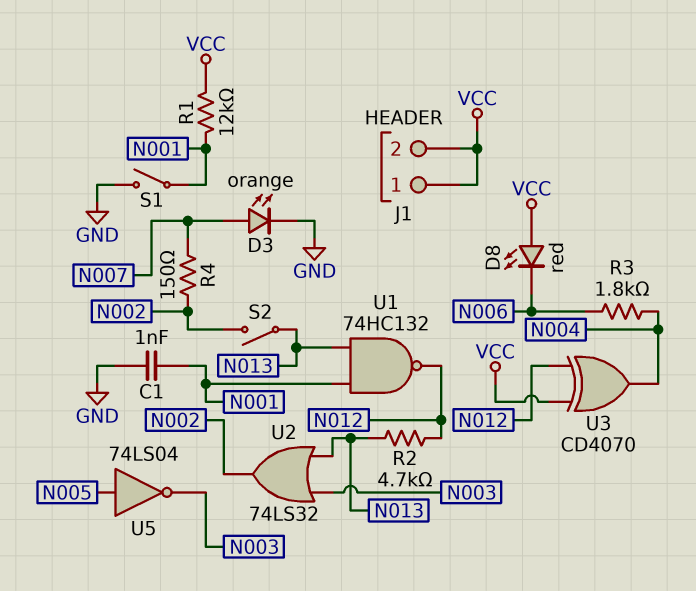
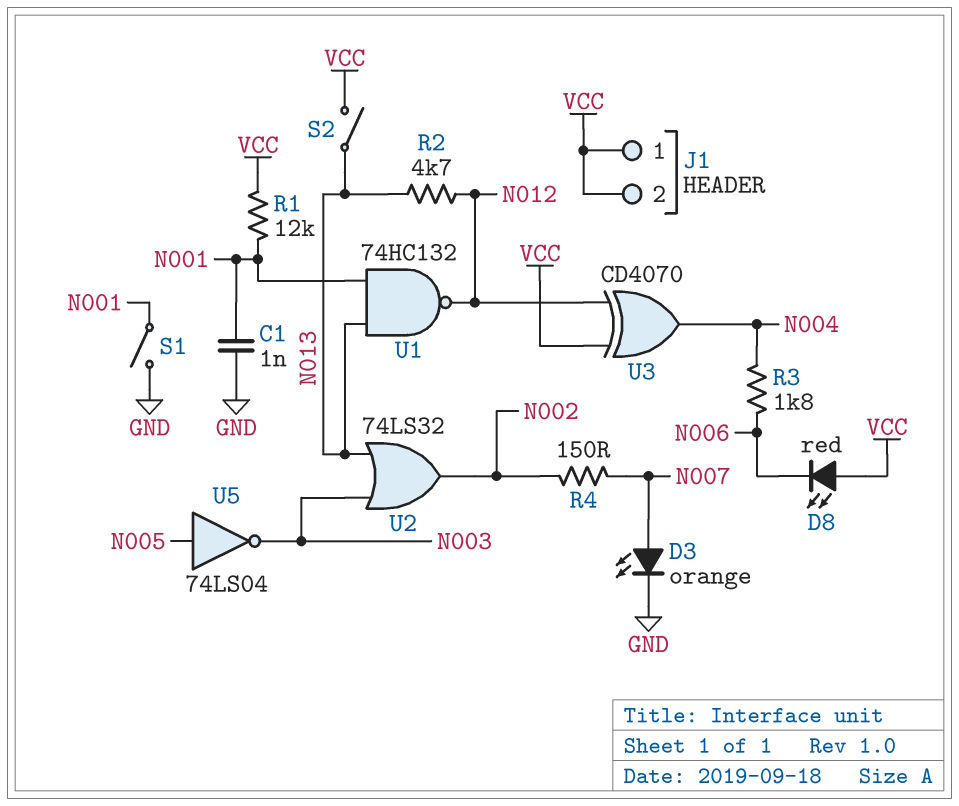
S2: switch (N002, N013) -> switch (N013, VCC)

